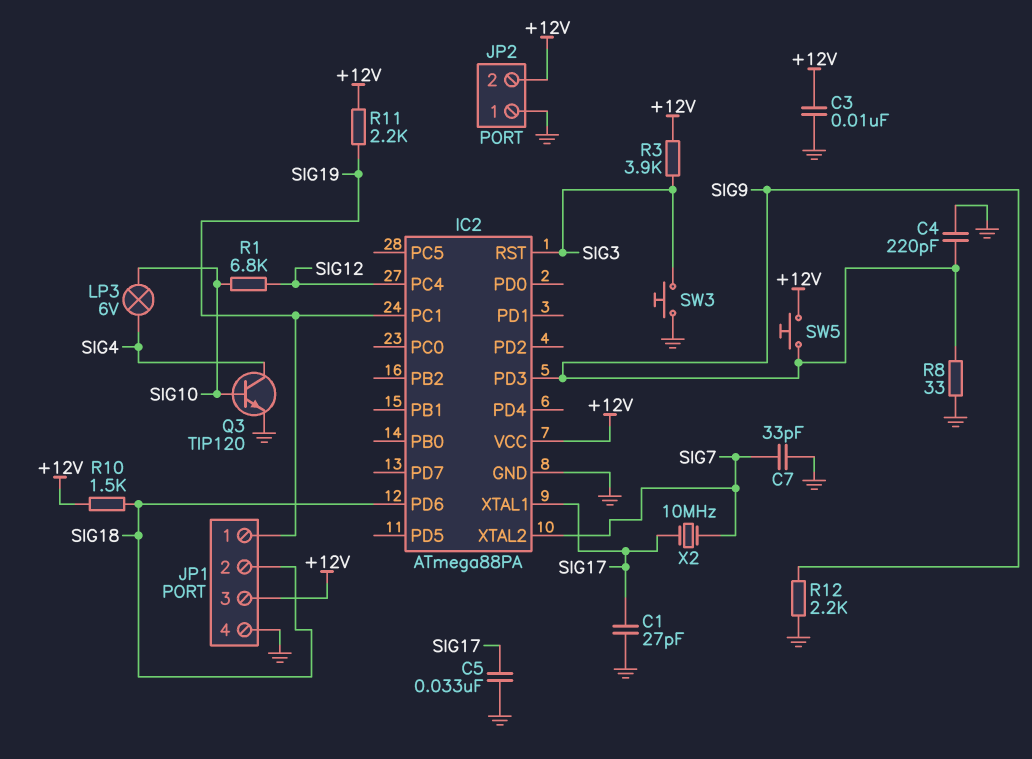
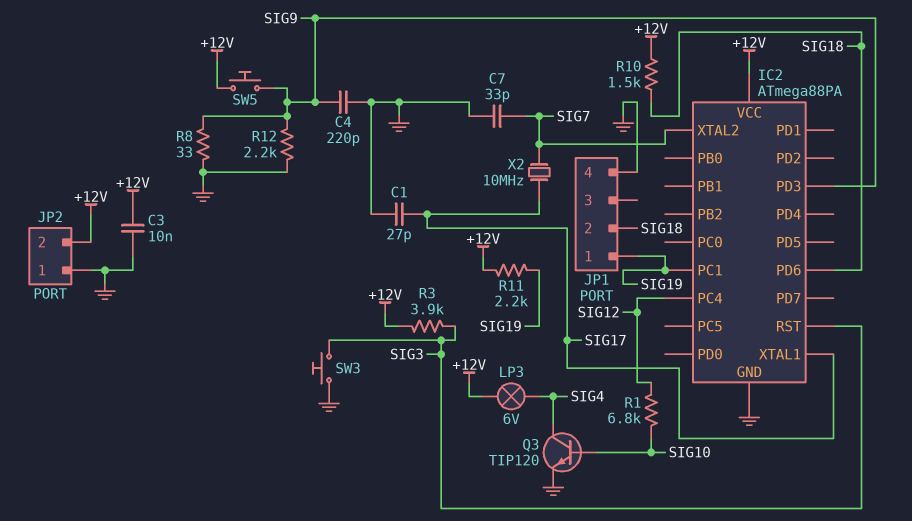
C5: 33nF (GND, SIG17) -> none
JP1 pin 3: +12V -> none
LP3: lamp 6V (SIG4, SIG10) -> lamp 6V (+12V, SIG4)

